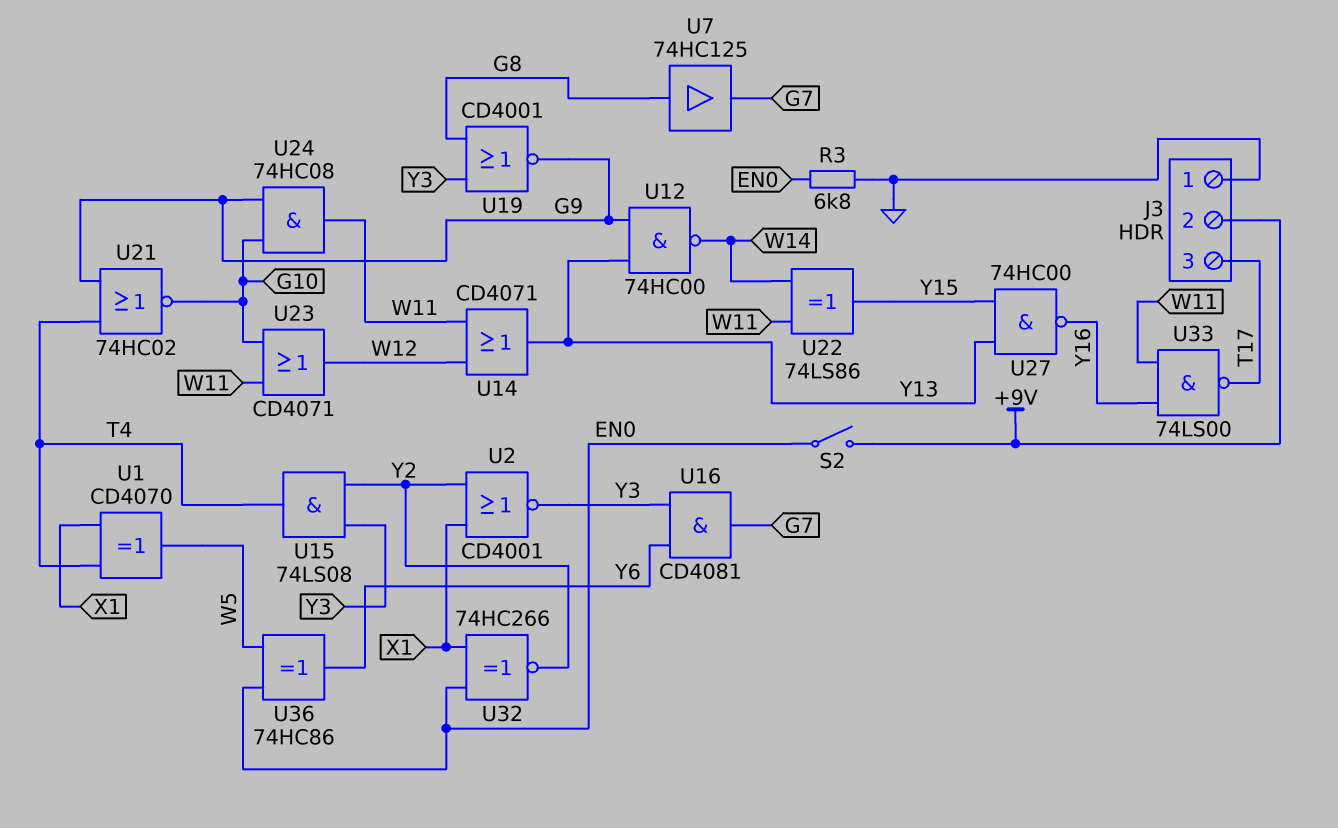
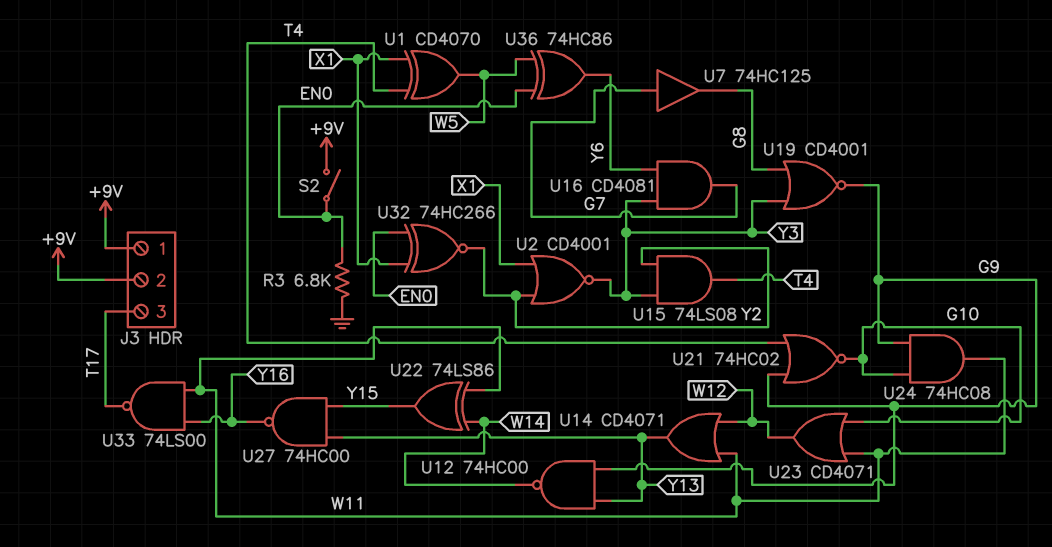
J3 pin 1: GND -> +9V
U7: buffer 74HC125 (in G8, out G7) -> buffer 74HC125 (in G7, out G8)

